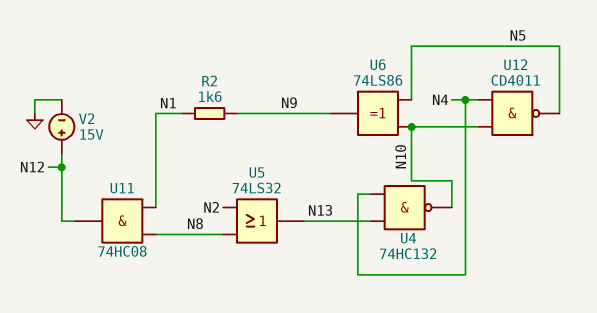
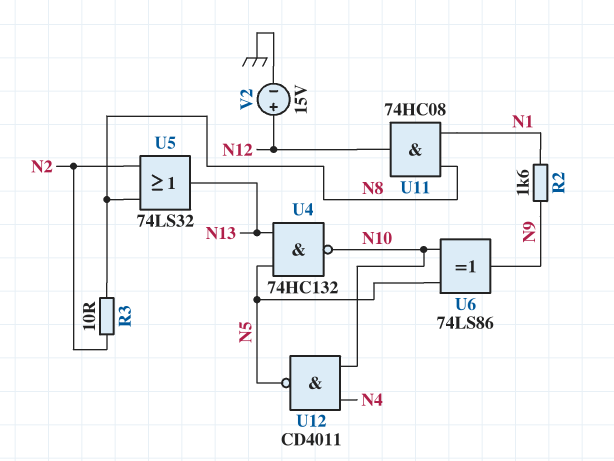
R3: none -> 10 (N2, N8)
U4: NAND 74HC132 (in N4, in N13, out N10) -> NAND 74HC132 (in N5, in N13, out N10)

